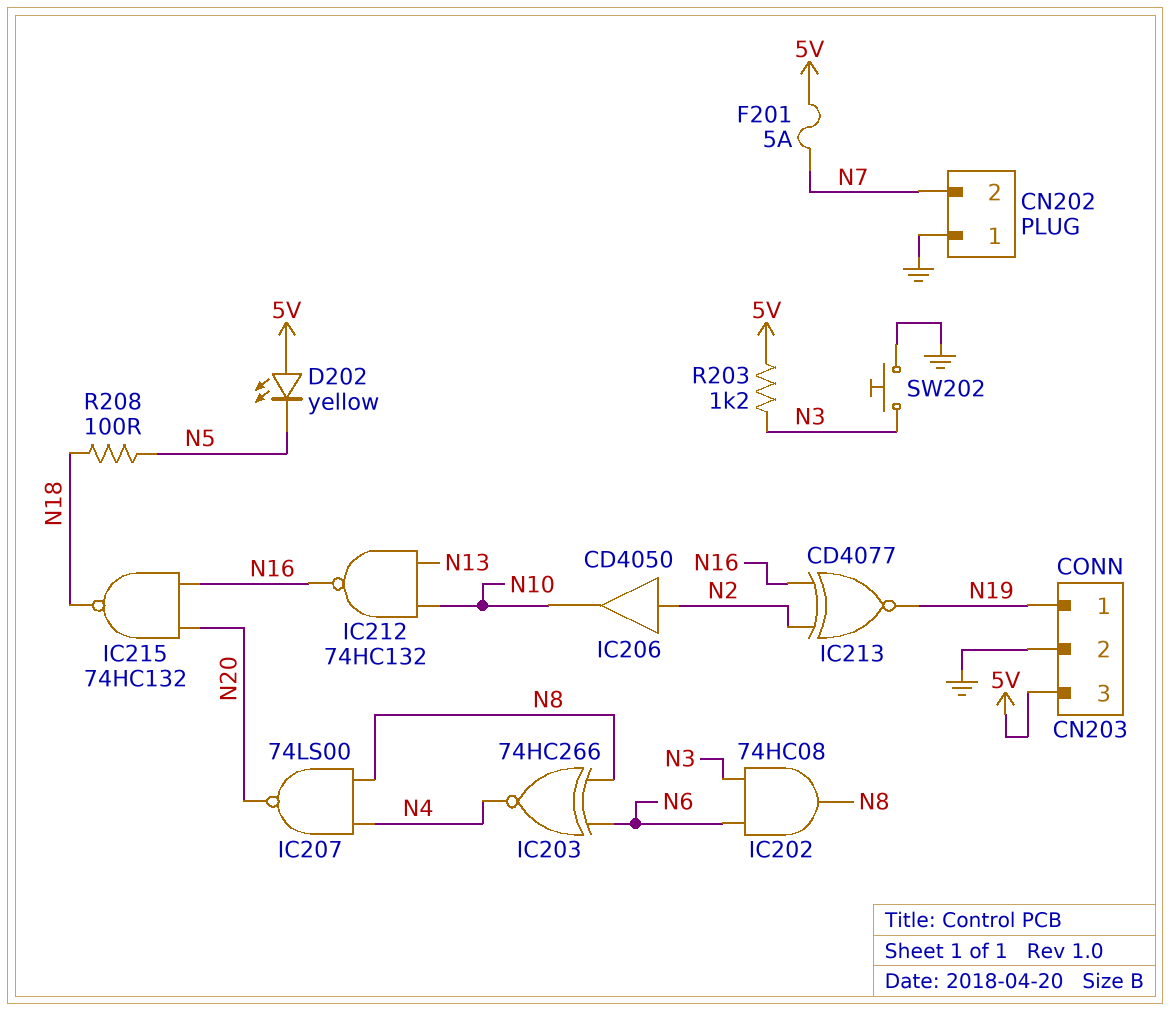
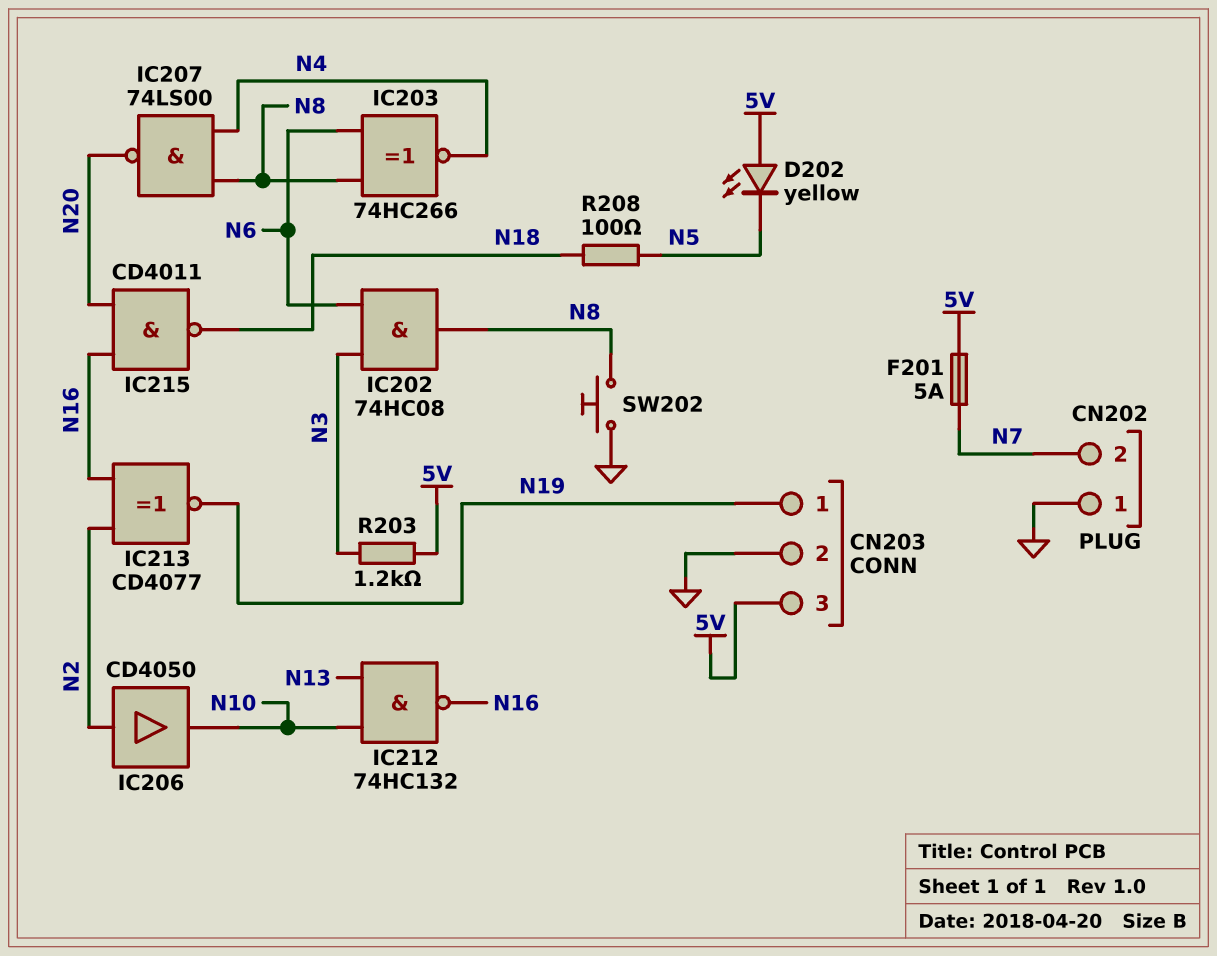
IC215: NAND 74HC132 (in N16, in N20, out N18) -> NAND CD4011 (in N16, in N20, out N18)
SW202: button (GND, N3) -> button (GND, N8)

